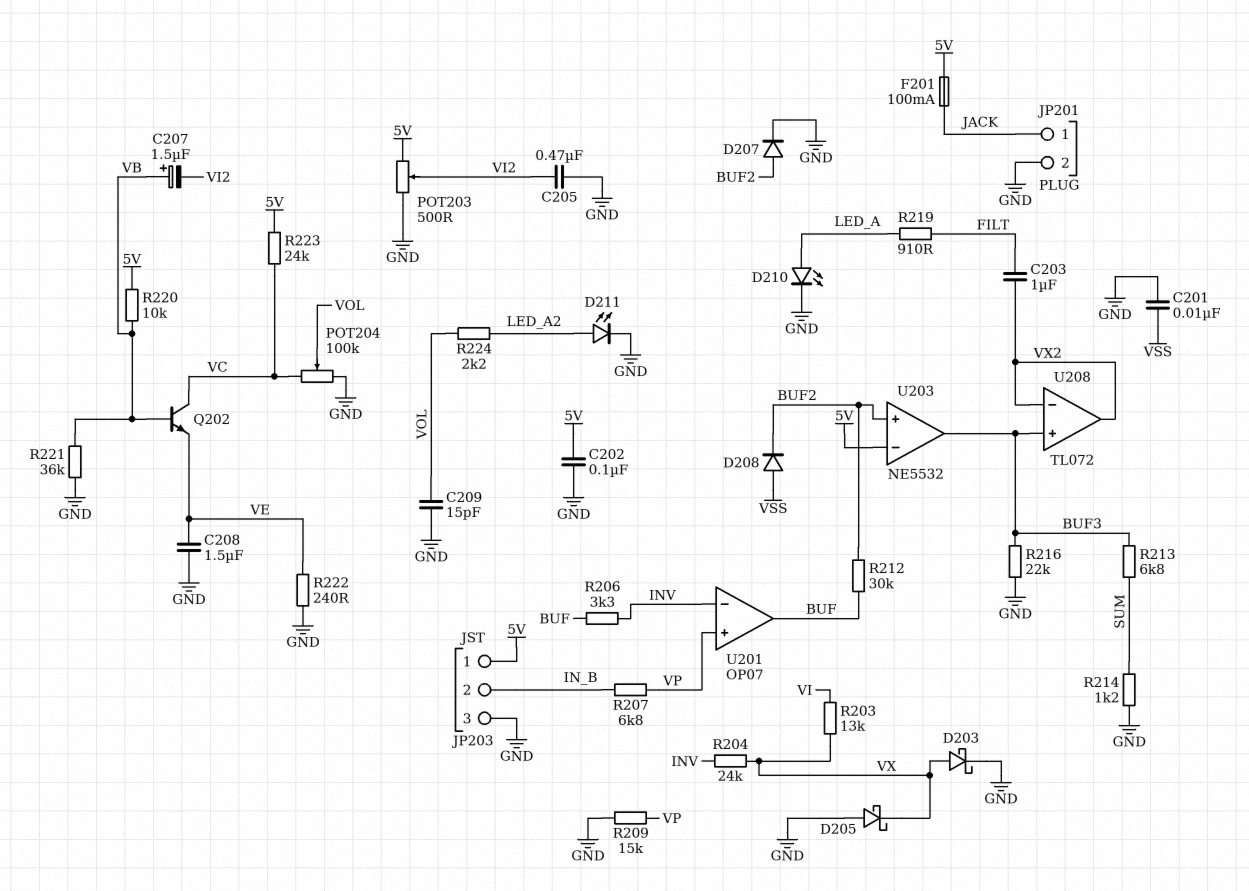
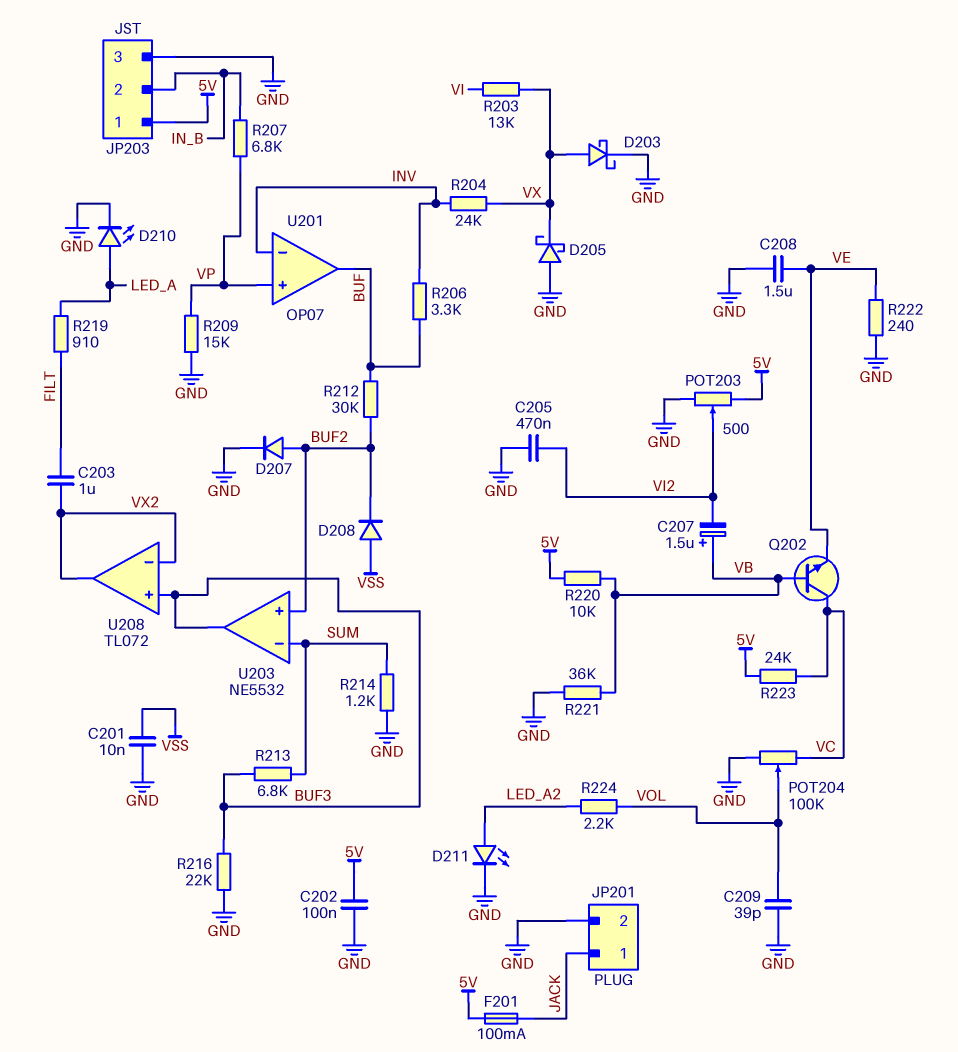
C209: 15pF (GND, VOL) -> 39pF (GND, VOL)
U203 pin in-: 5V -> SUM

